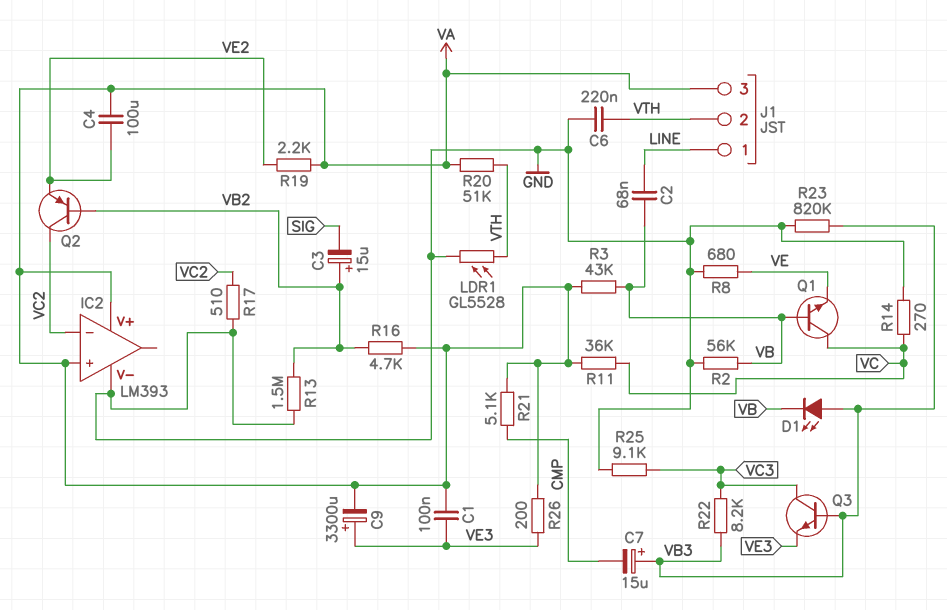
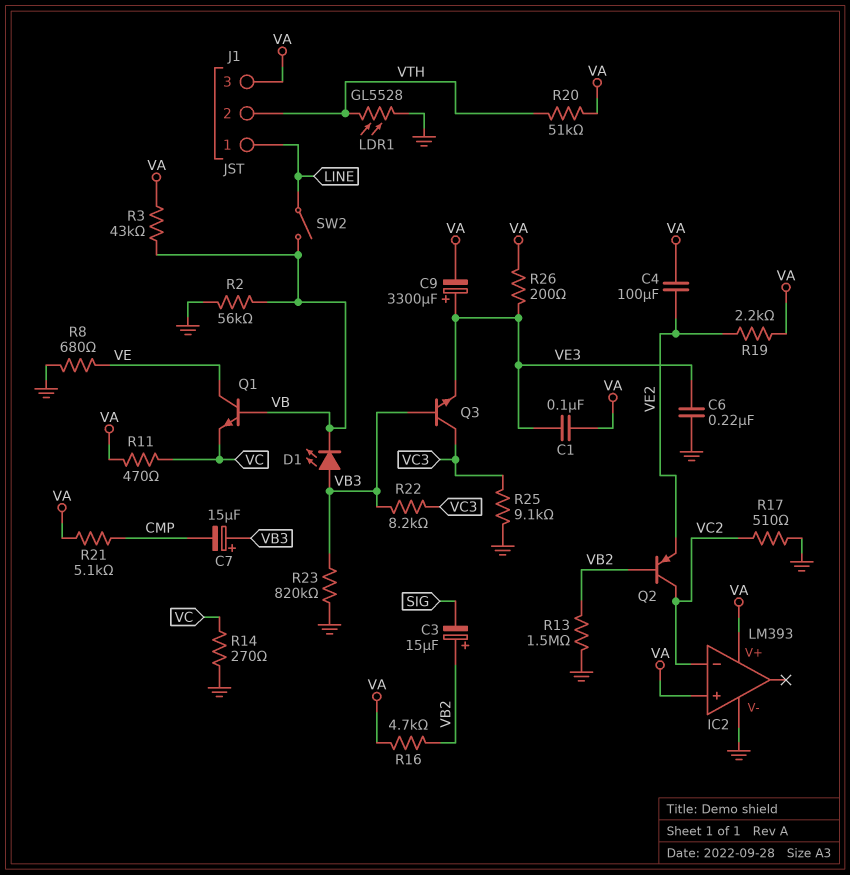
C2: 68nF (LINE, VB) -> none
C6: 220nF (GND, VTH) -> 220nF (GND, VE3)
Q1: NPN (B VB, C VC, E VE) -> NPN (B VB, C VE, E VC)
R11: 36k (VA, VC) -> 470 (VA, VC)
SW2: none -> switch (LINE, VB)

